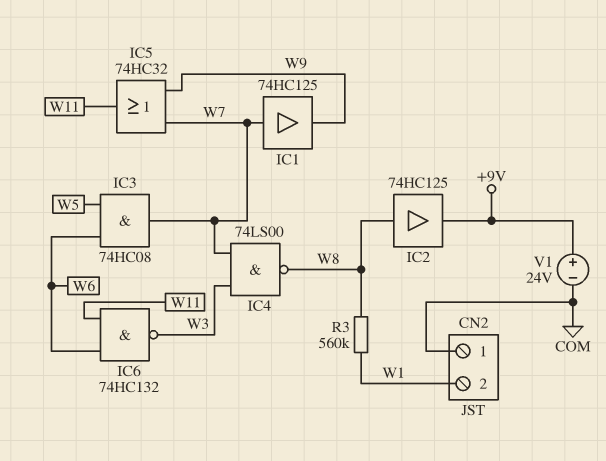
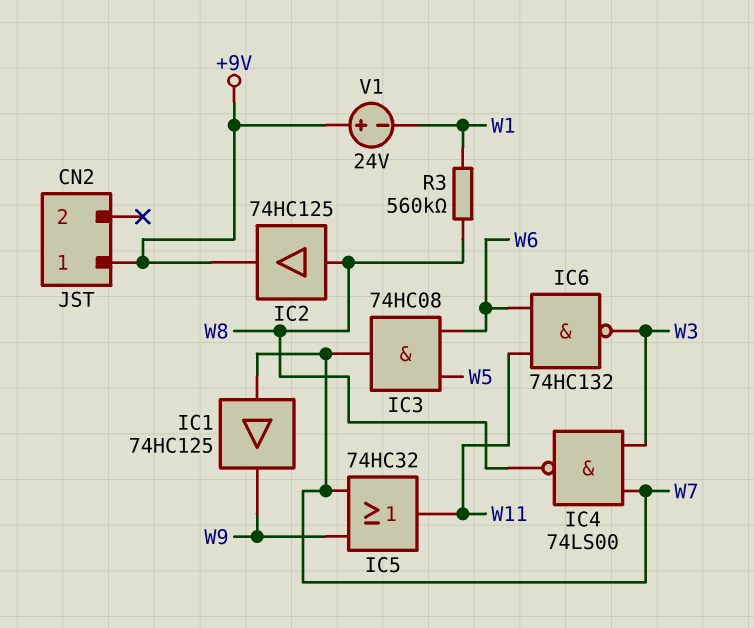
CN2 pin 1: COM -> +9V
CN2 pin 2: W1 -> none
V1: 24V (plus +9V, minus COM) -> 24V (plus +9V, minus W1)

